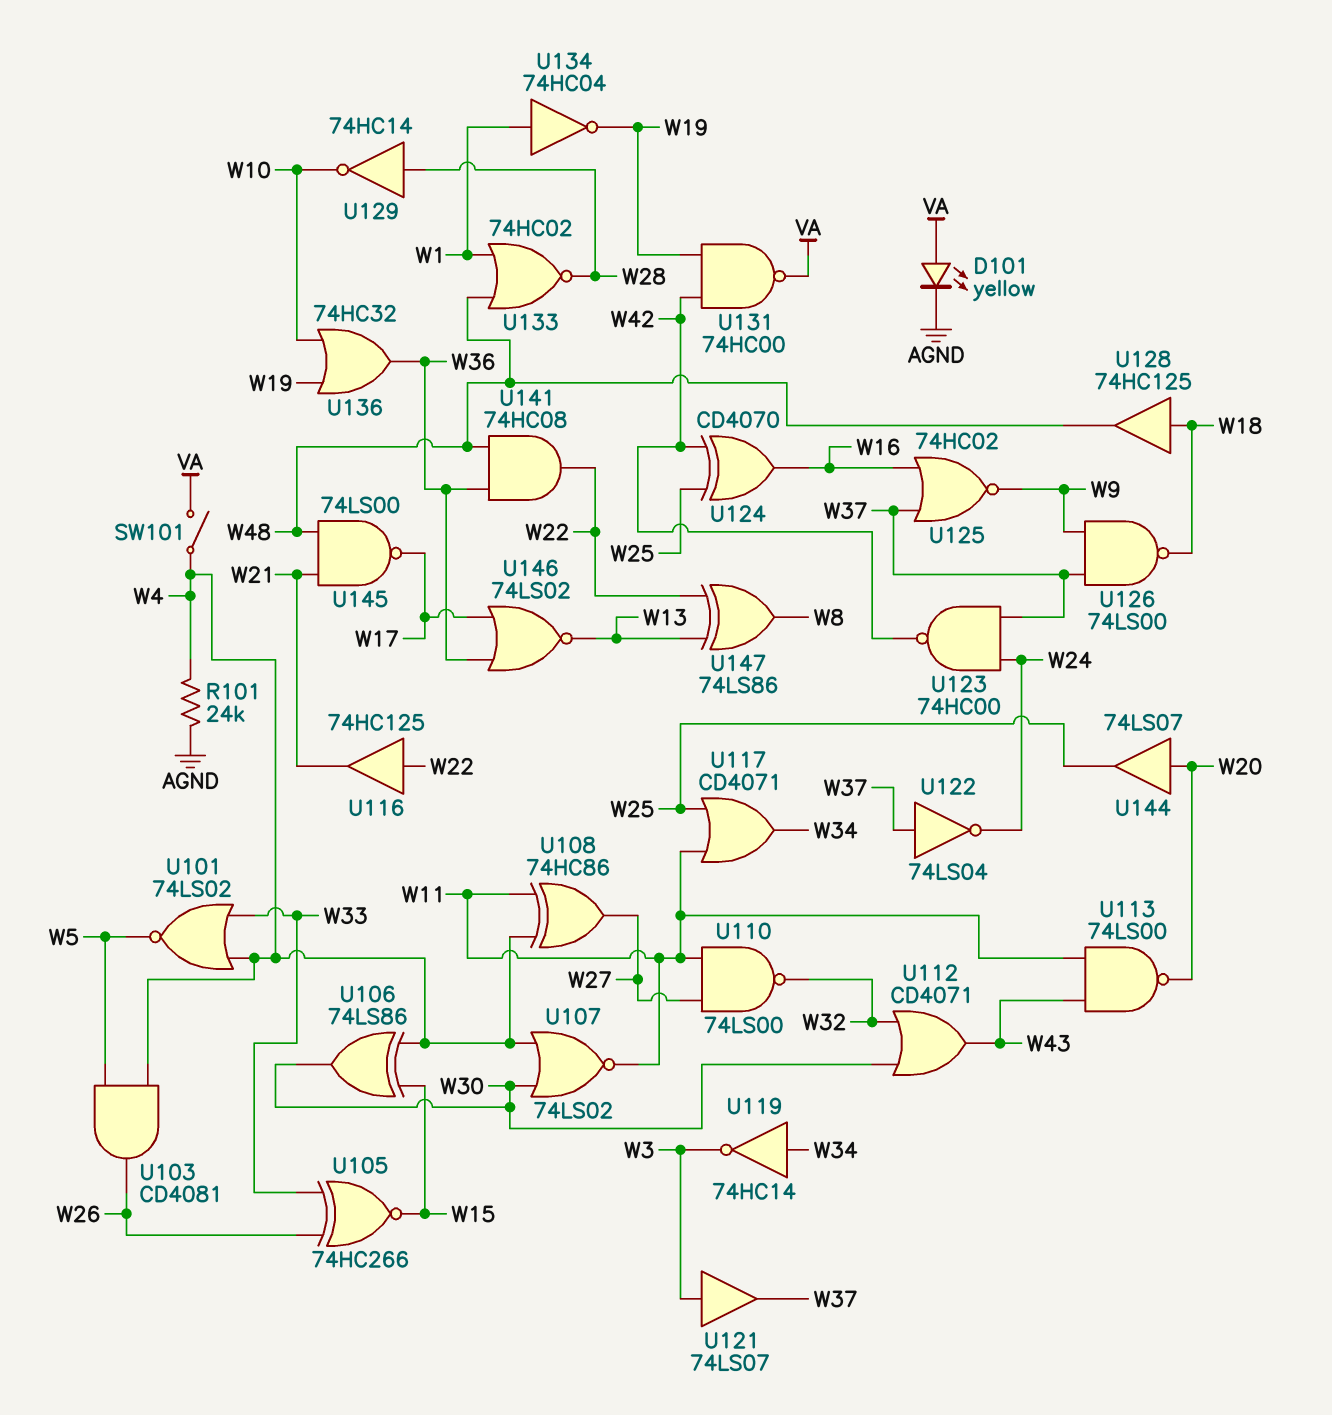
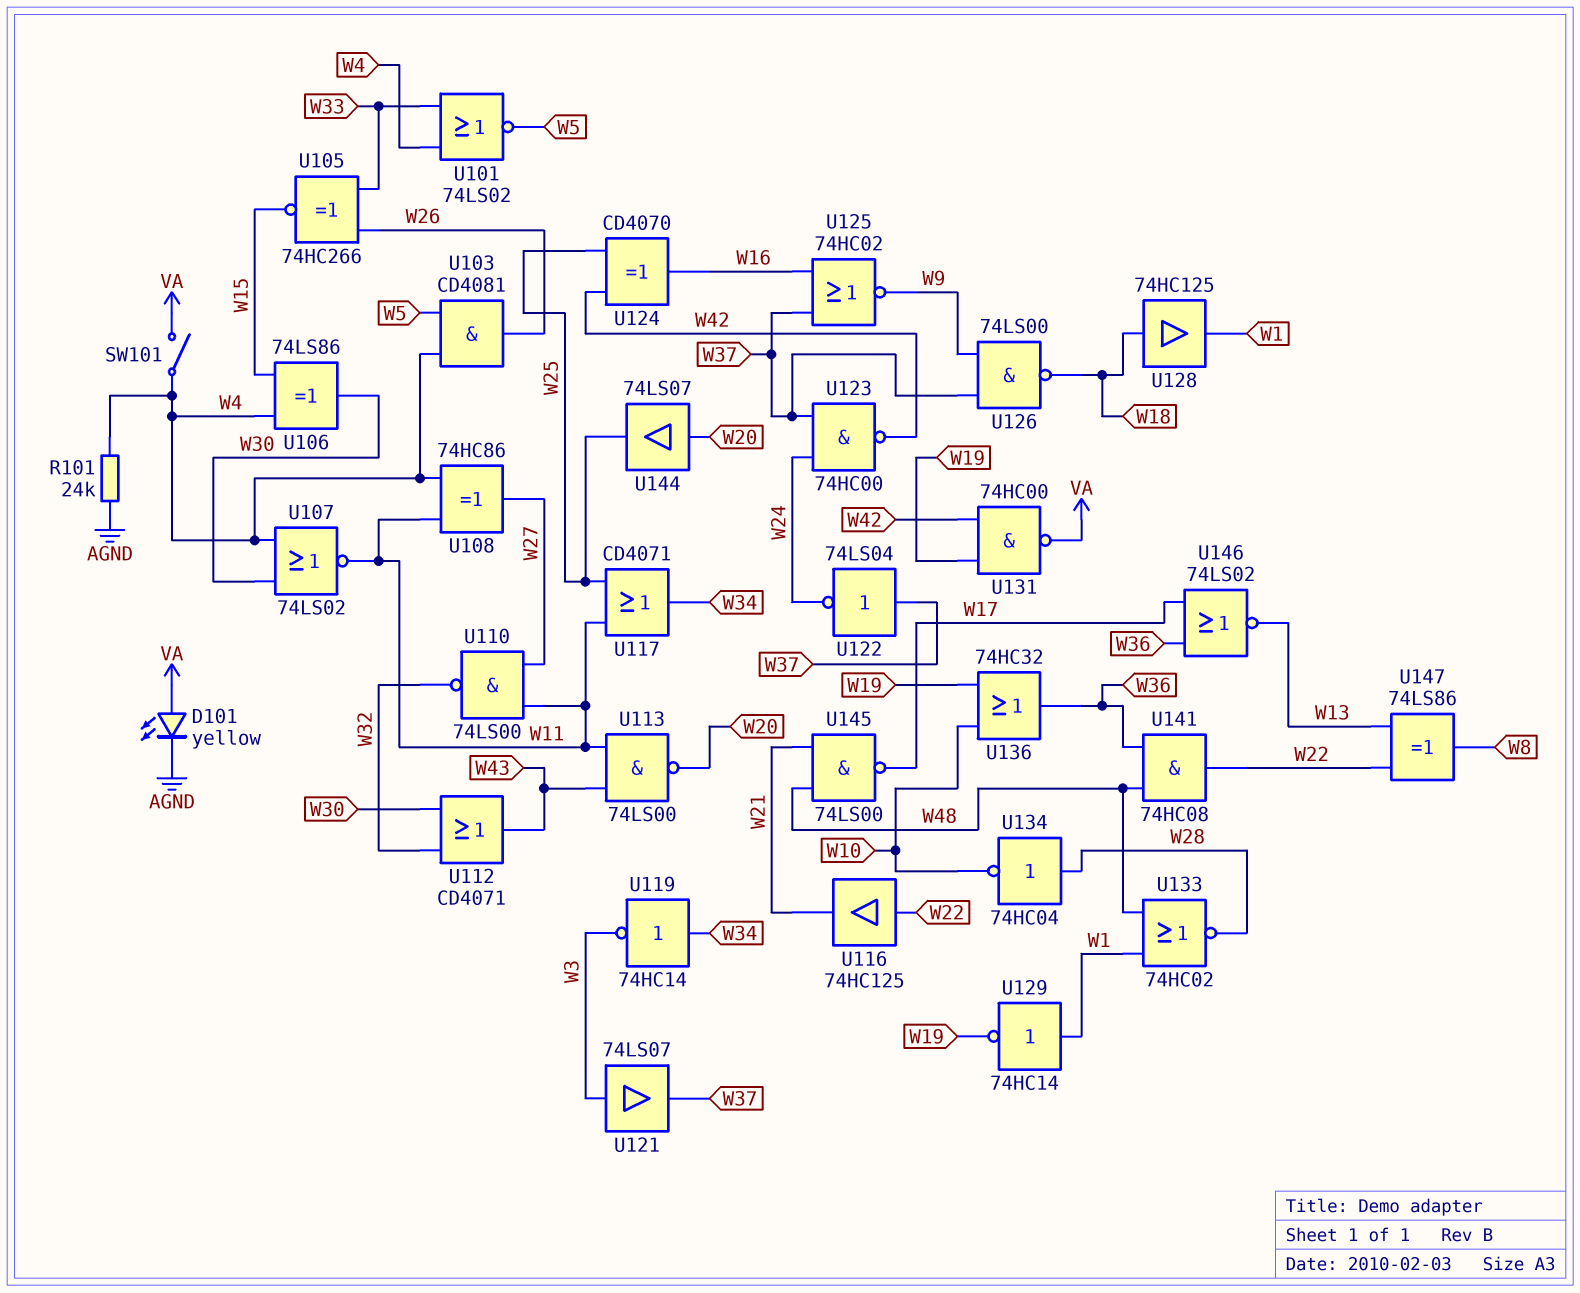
U128: buffer 74HC125 (in W18, out W48) -> buffer 74HC125 (in W18, out W1)
U129: NOT 74HC14 (in W28, out W10) -> NOT 74HC14 (in W1, out W19)
U134: NOT 74HC04 (in W1, out W19) -> NOT 74HC04 (in W28, out W10)

